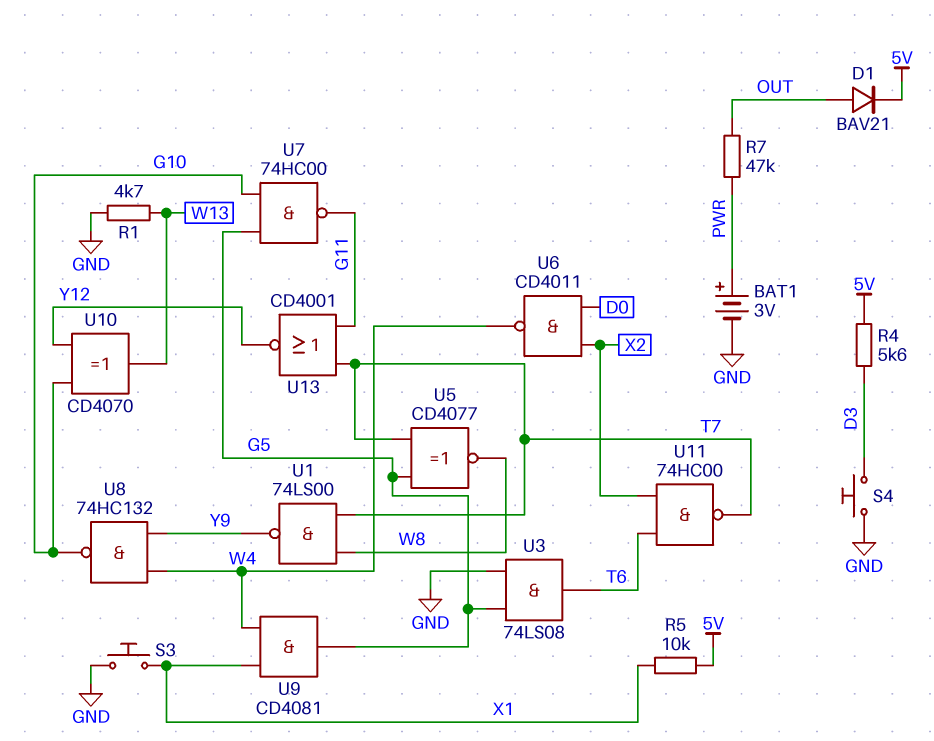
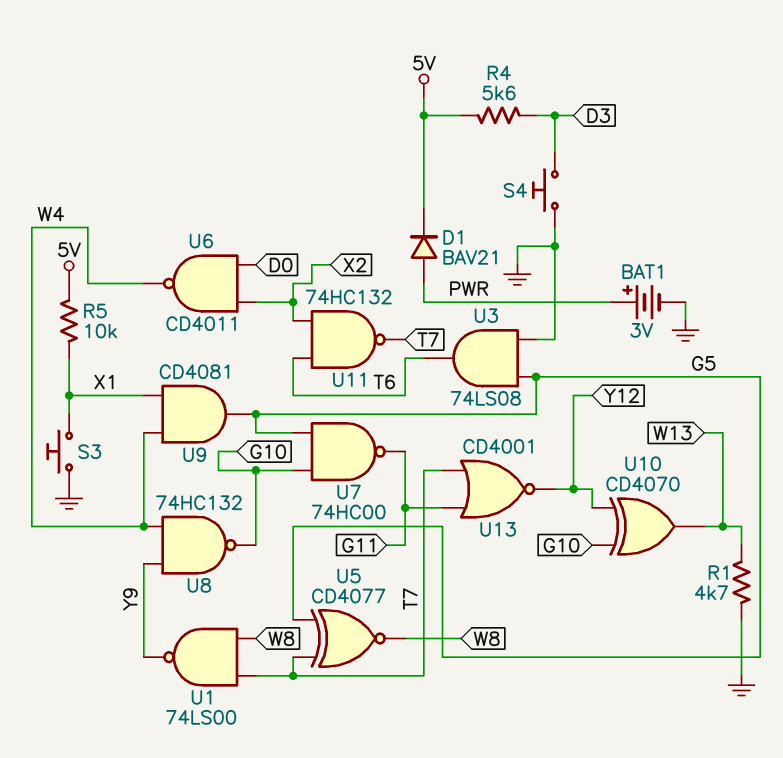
D1: diode BAV21 (A OUT, K 5V) -> diode BAV21 (A PWR, K 5V)
R7: 47k (OUT, PWR) -> none
U11: NAND 74HC00 (in T6, in X2, out T7) -> NAND 74HC132 (in T6, in X2, out T7)

